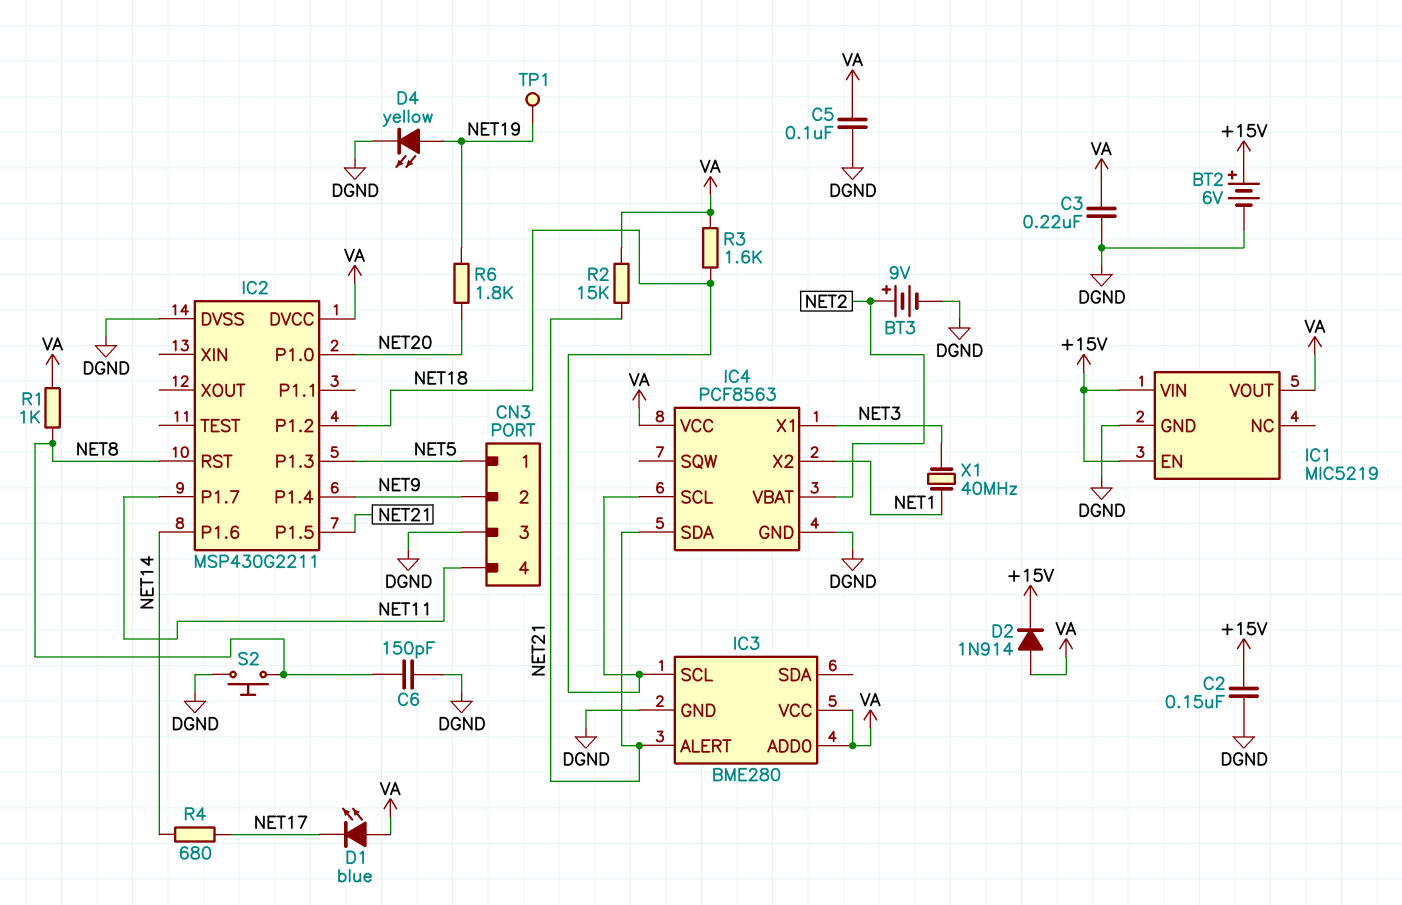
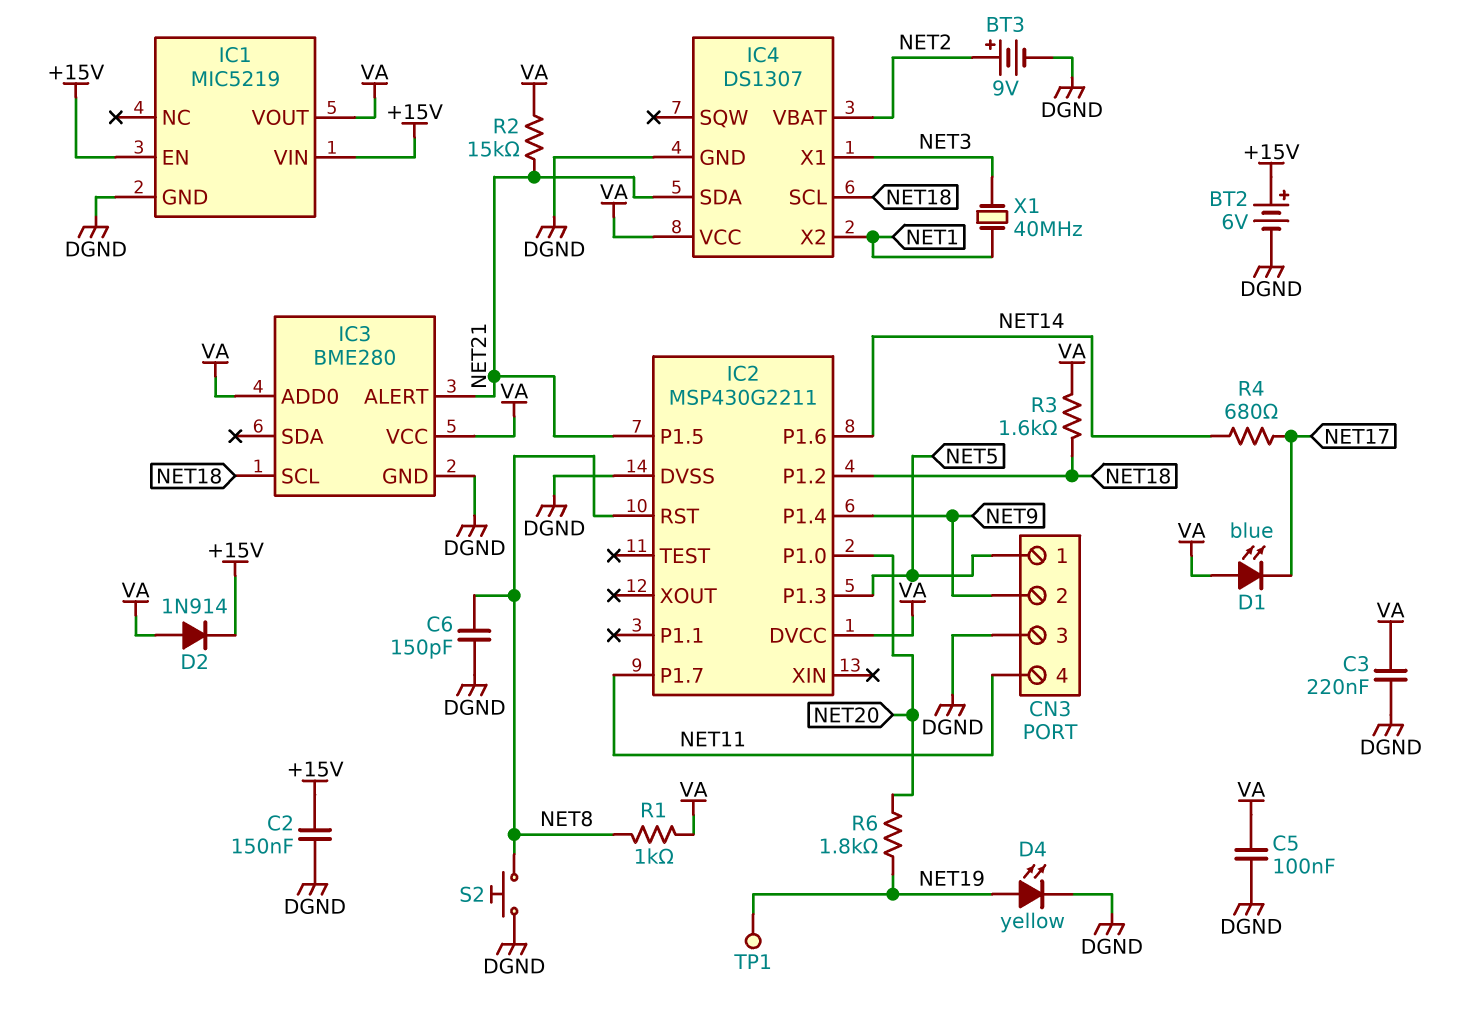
IC4: PCF8563 -> DS1307

